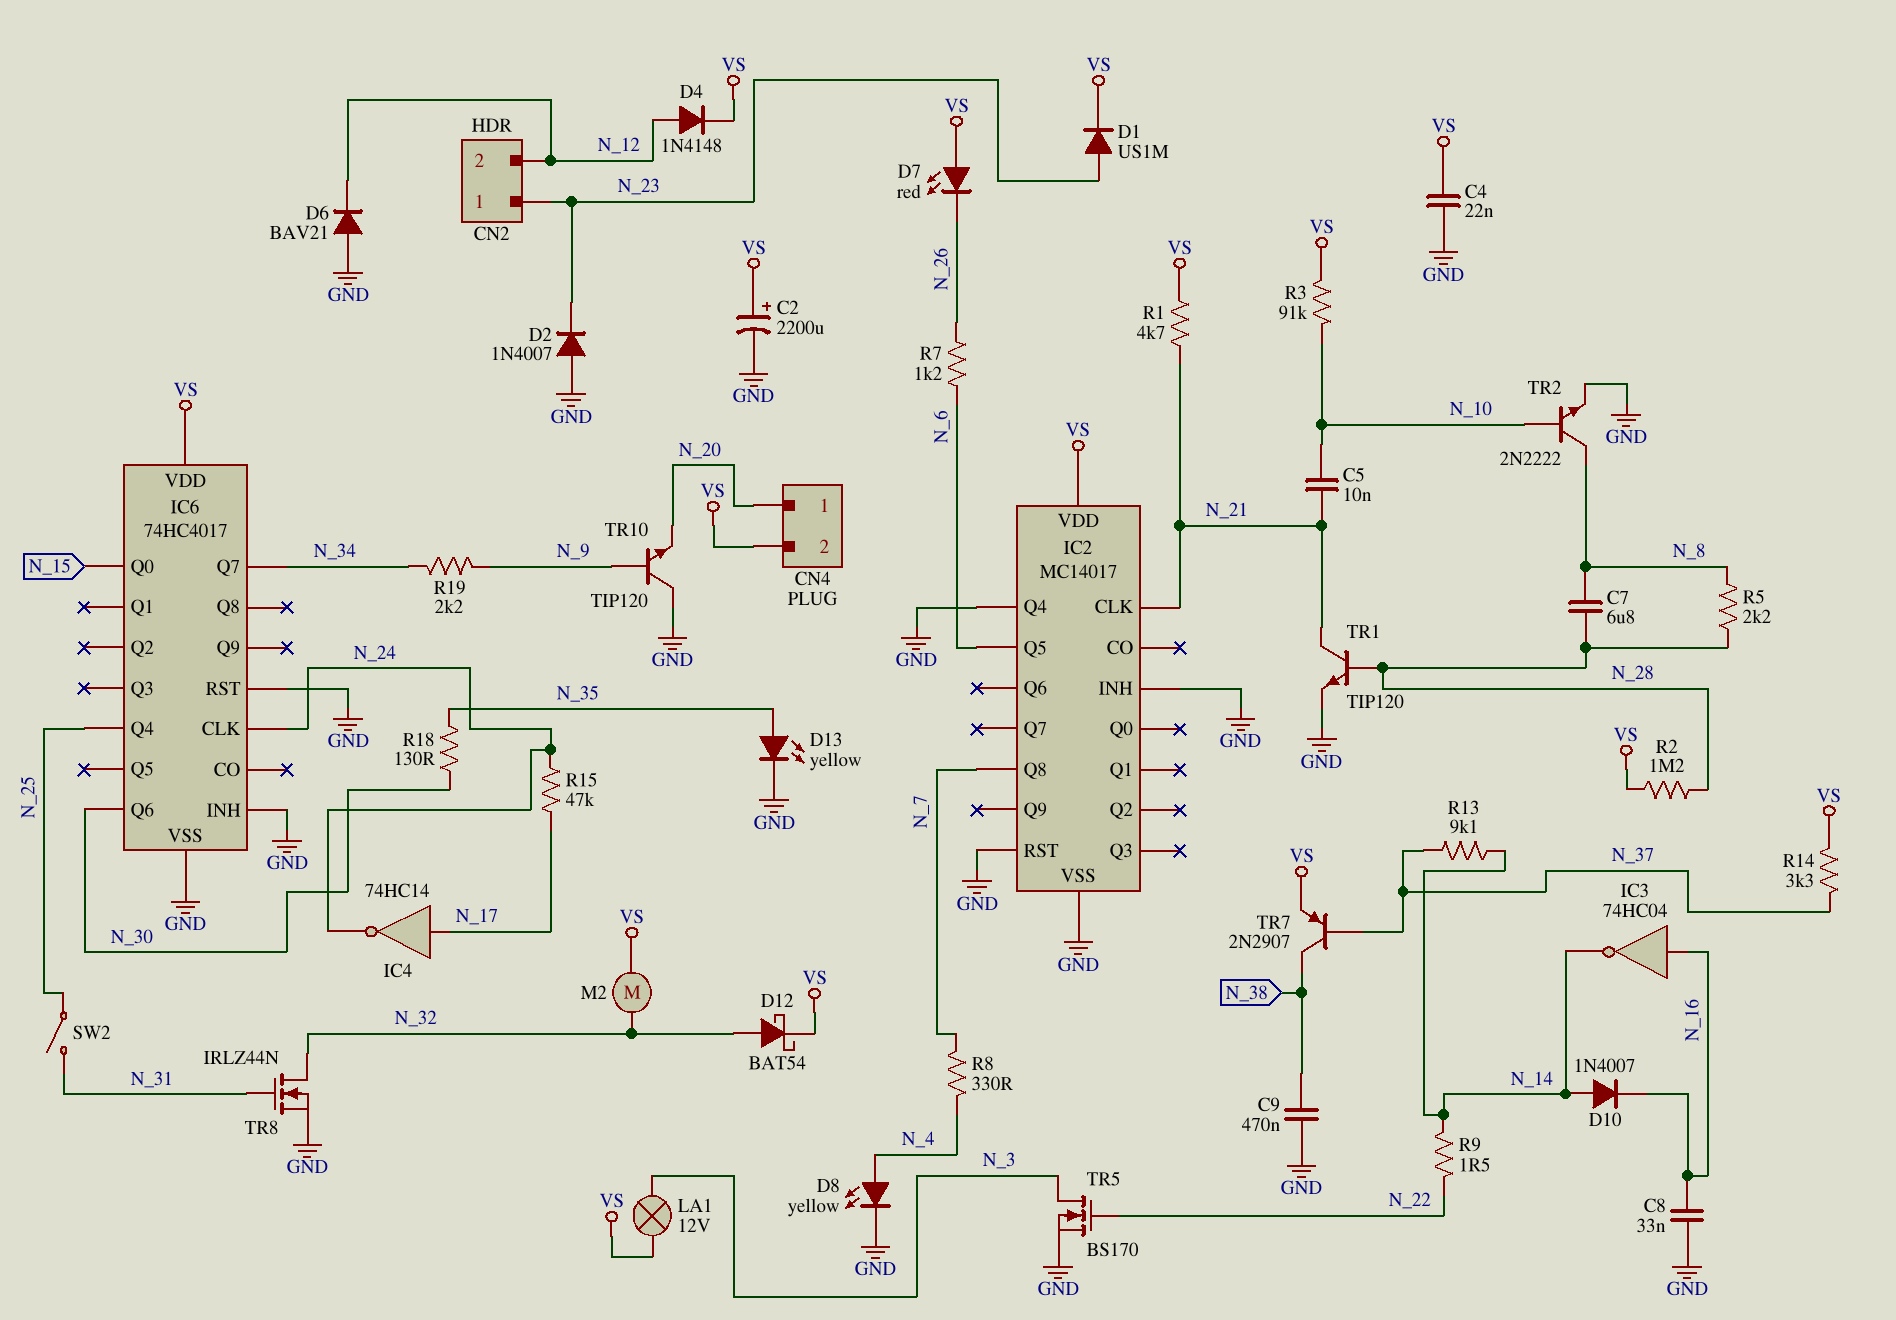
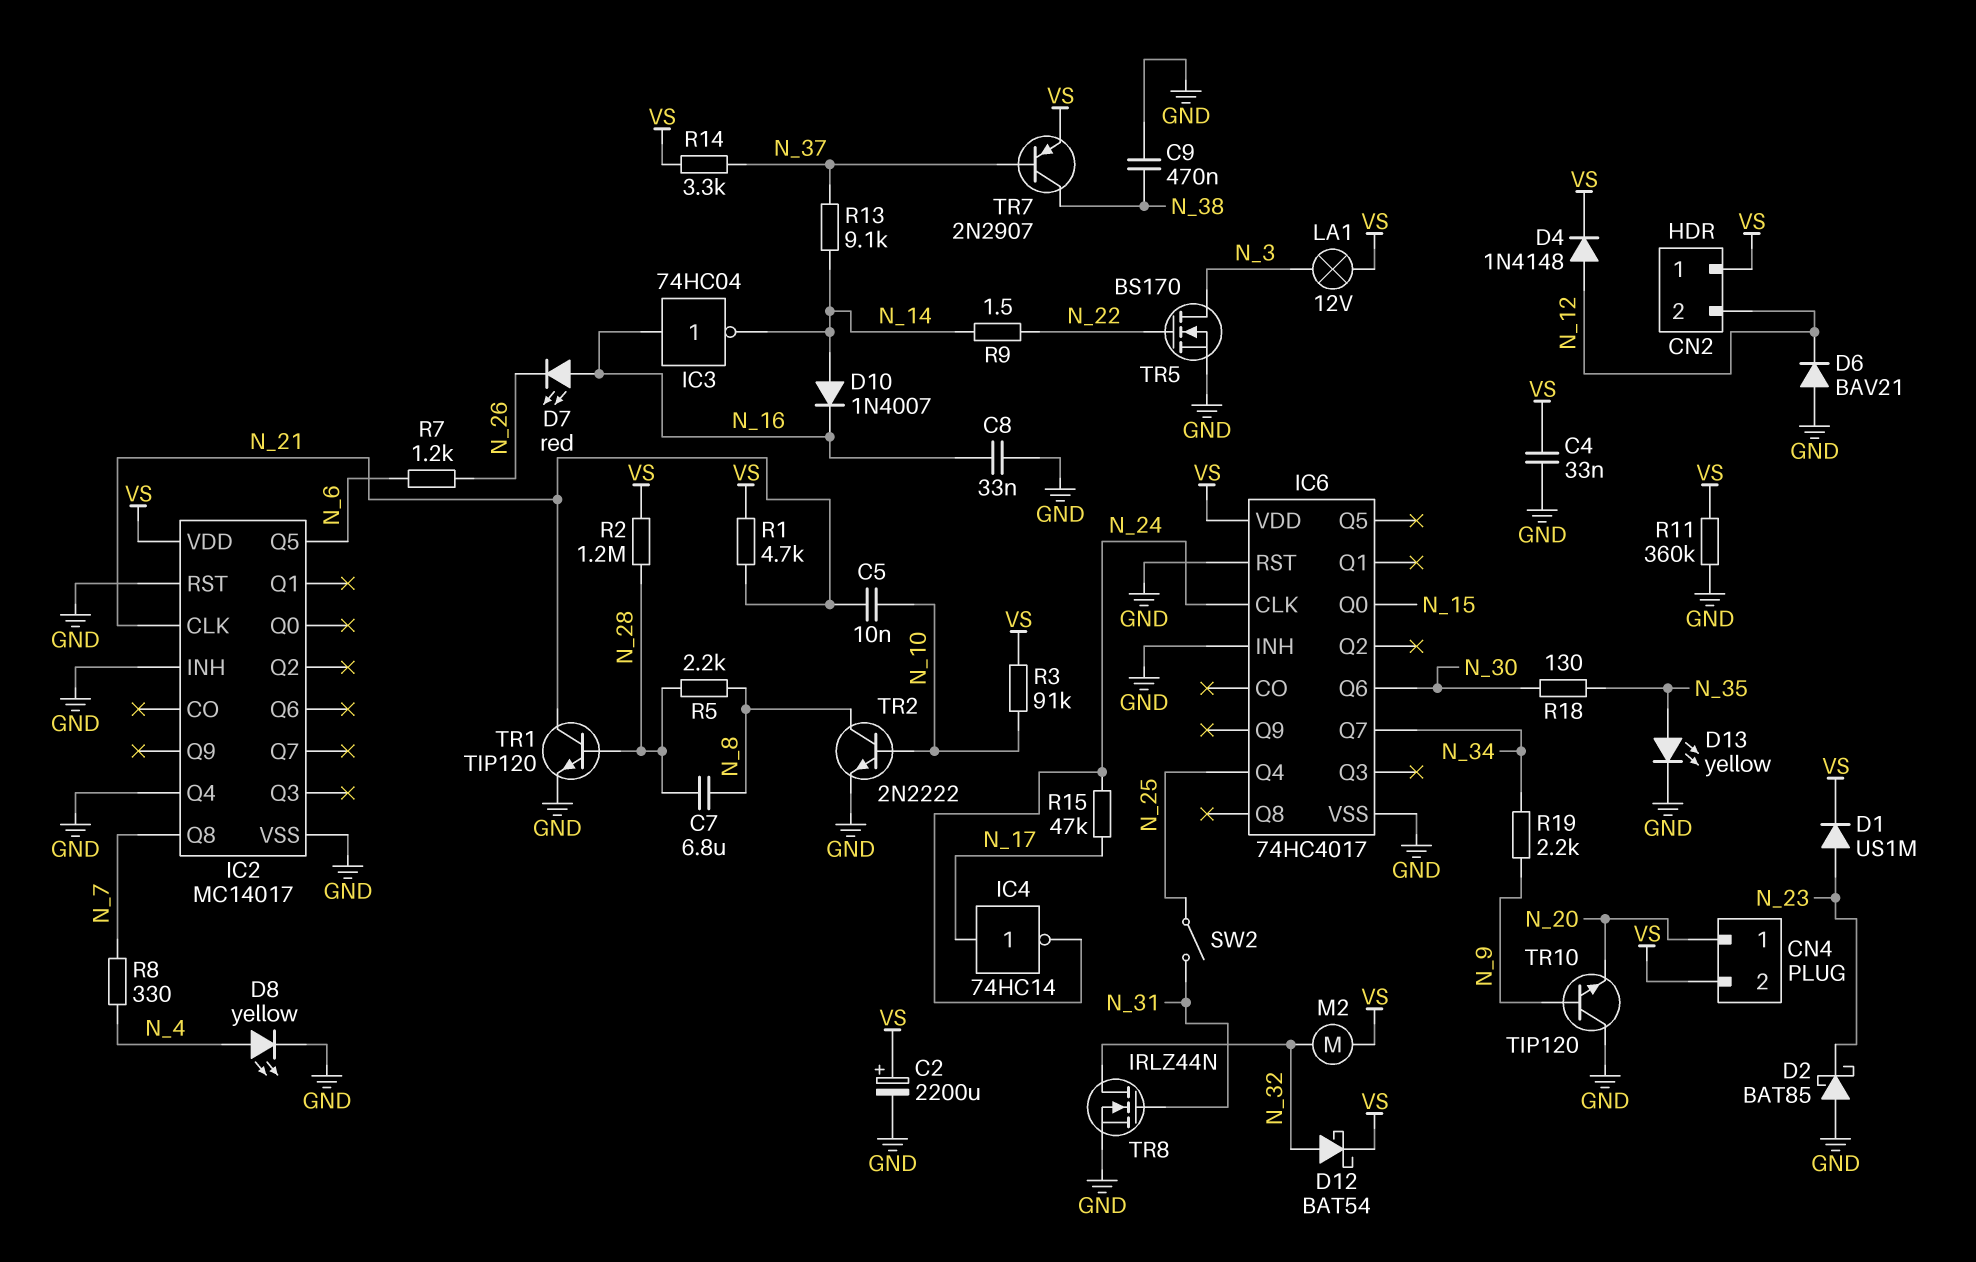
C4: 22nF (GND, VS) -> 33nF (GND, VS)
CN2 pin 1: N_23 -> VS
D2: diode 1N4007 (A GND, K N_23) -> schottky BAT85 (A GND, K N_23)
D7: LED red (A VS, K N_26) -> LED red (A N_16, K N_26)
R11: none -> 360k (GND, VS)

